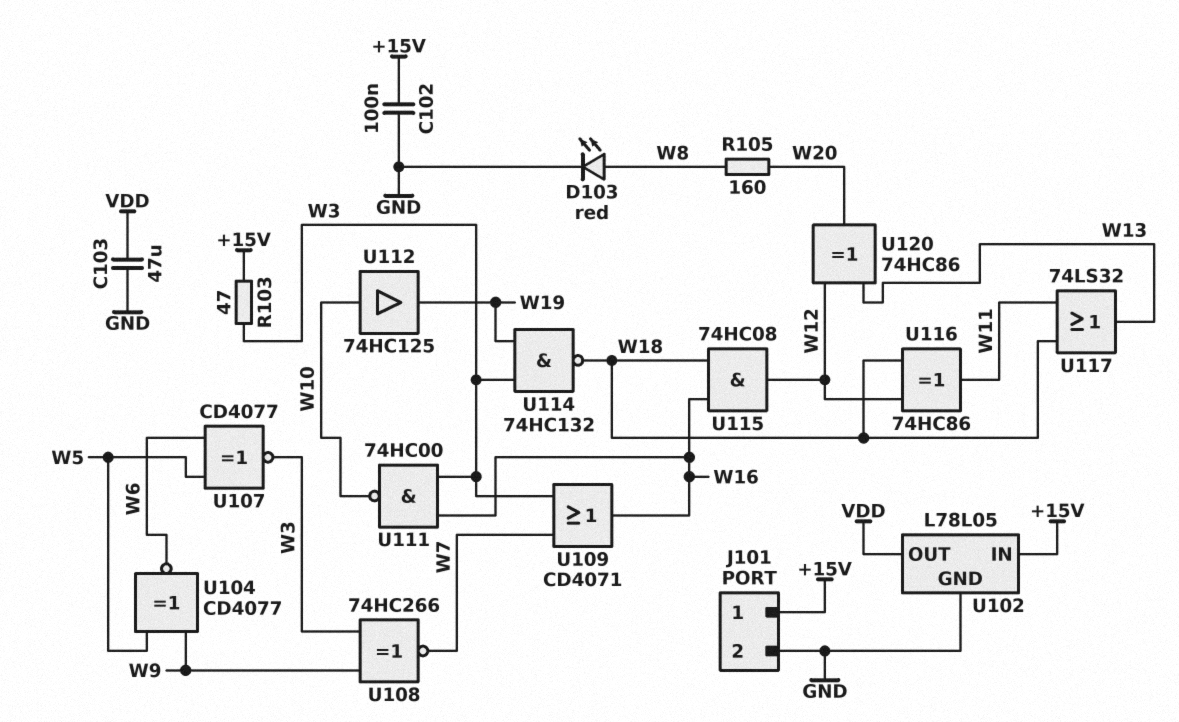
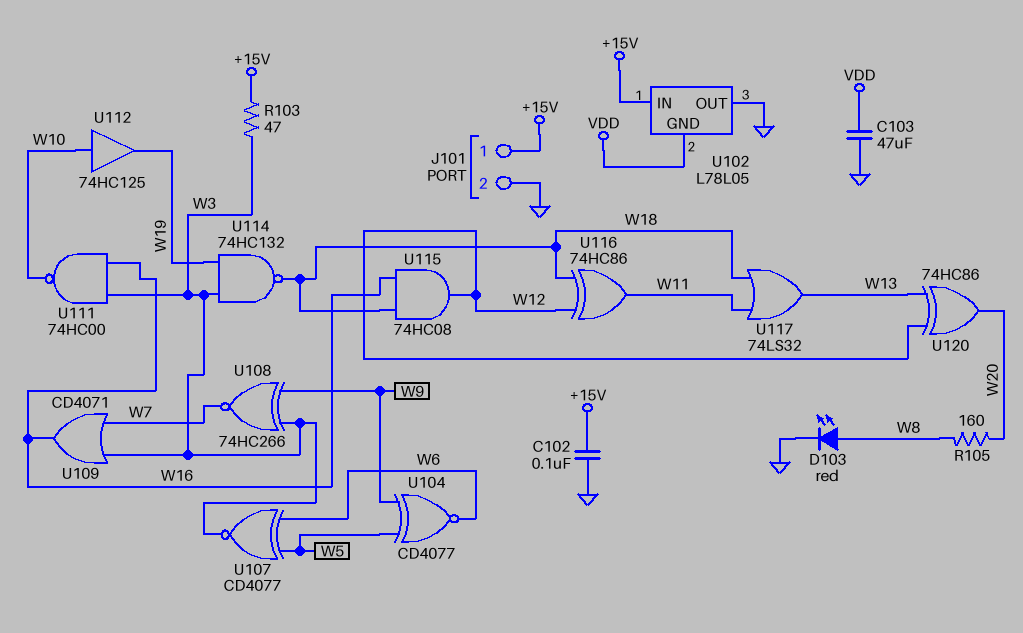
U102 pin GND: GND -> VDD
U102 pin OUT: VDD -> GND

